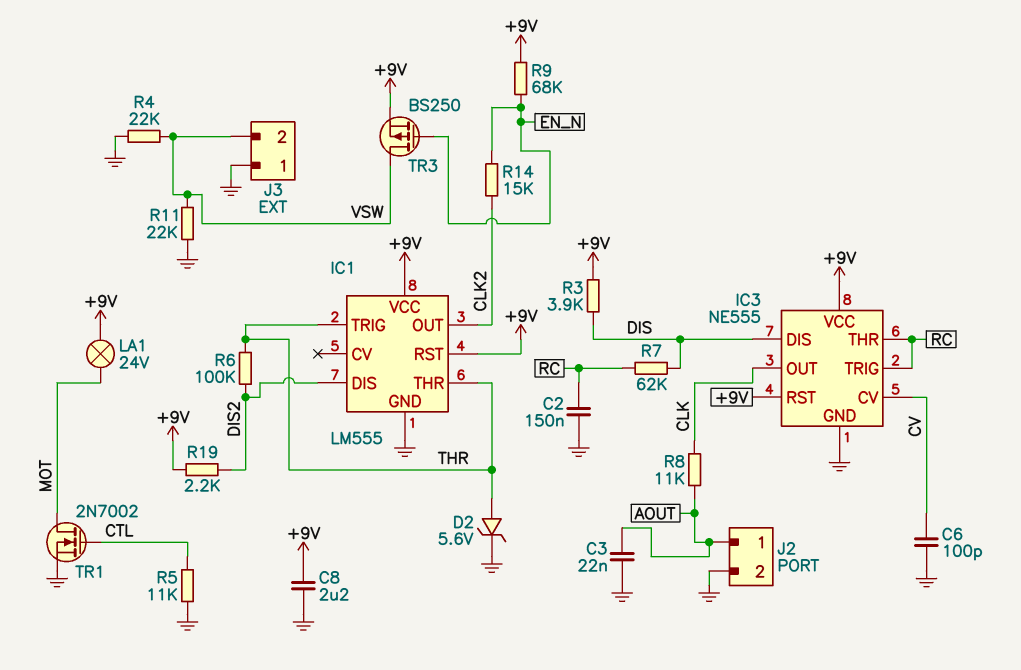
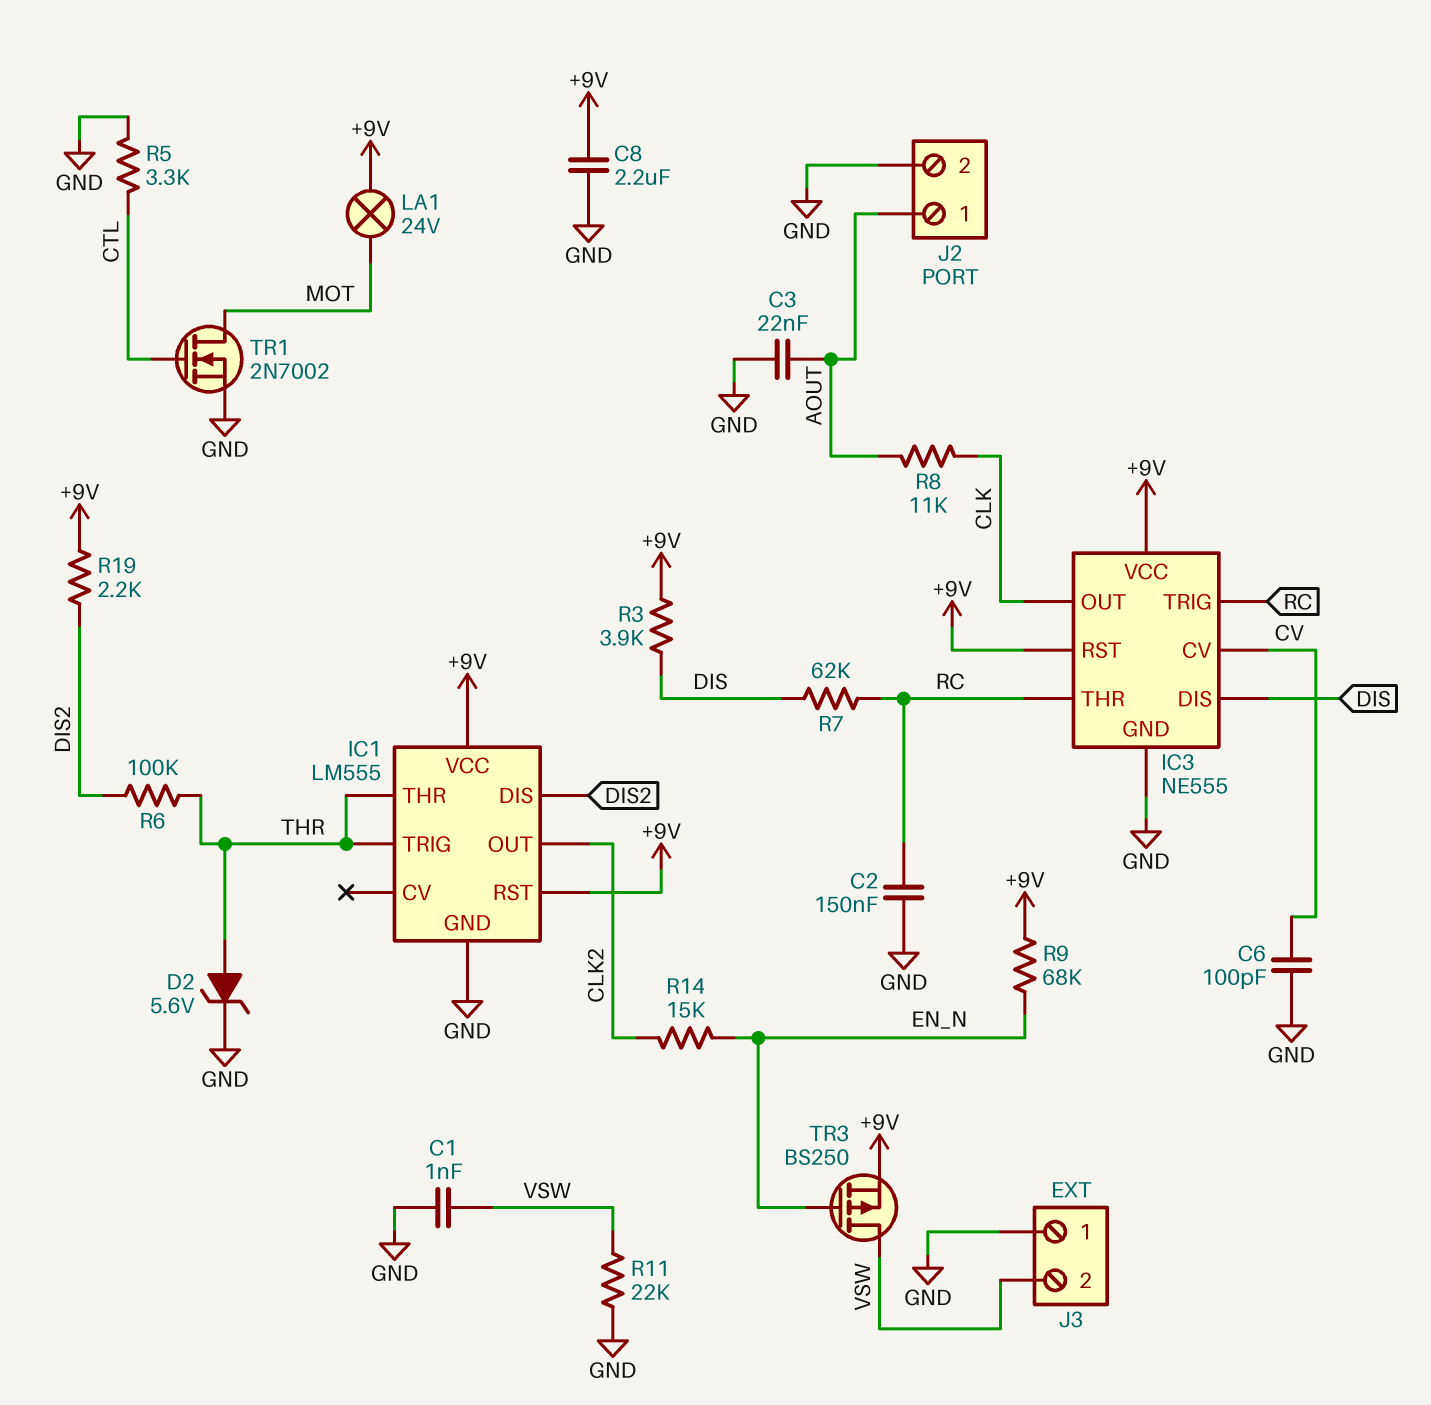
C1: none -> 1nF (GND, VSW)
R4: 22k (GND, VSW) -> none
R5: 11k (CTL, GND) -> 3.3k (CTL, GND)

